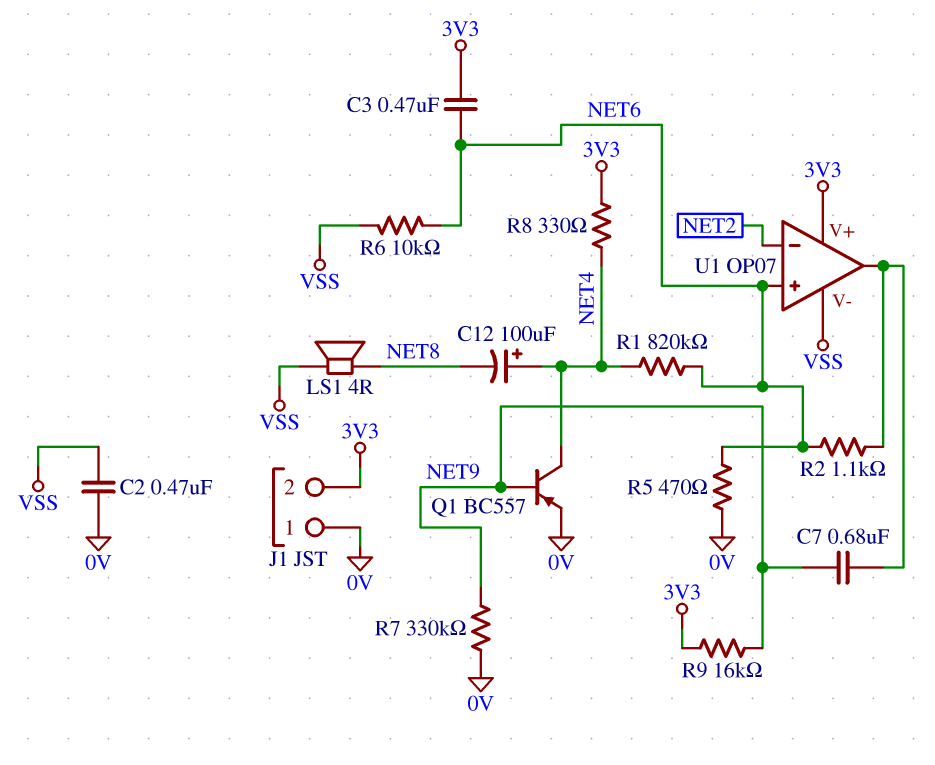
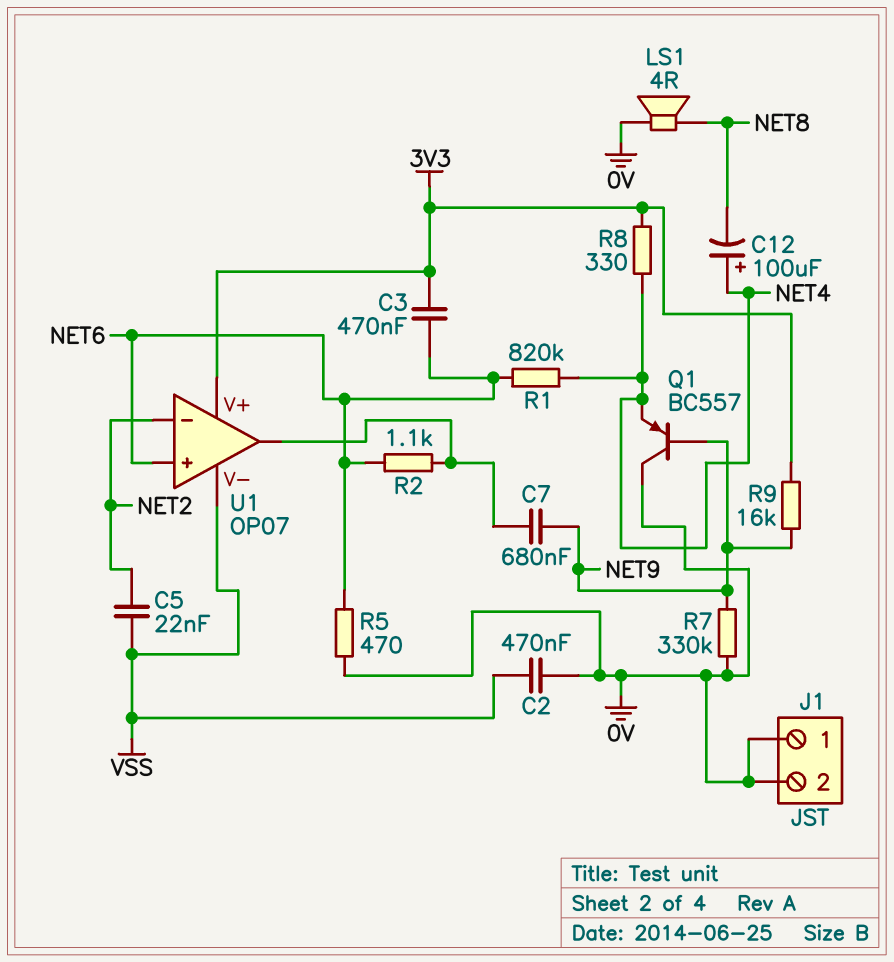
C5: none -> 22nF (NET2, VSS)
J1 pin 2: 3V3 -> 0V
LS1: speaker 4R (NET8, VSS) -> speaker 4R (0V, NET8)
Q1: PNP BC557 (B NET9, C NET4, E 0V) -> PNP BC557 (B NET9, C 0V, E NET4)
R6: 10k (NET6, VSS) -> none

